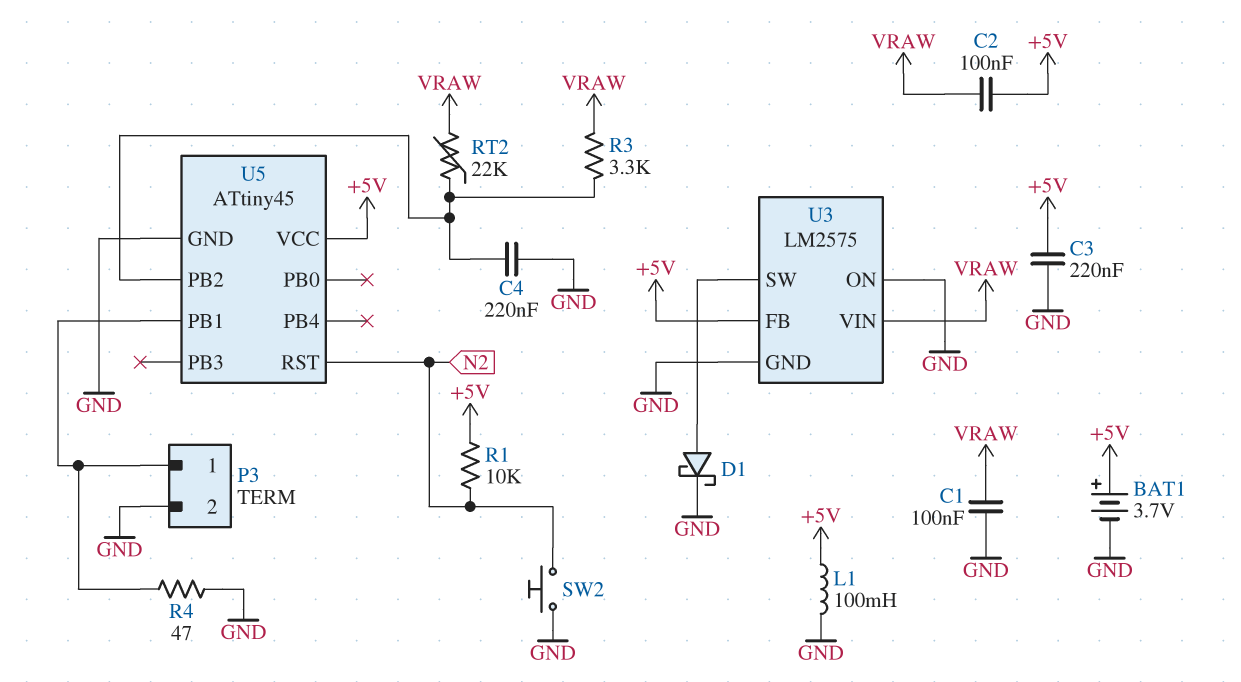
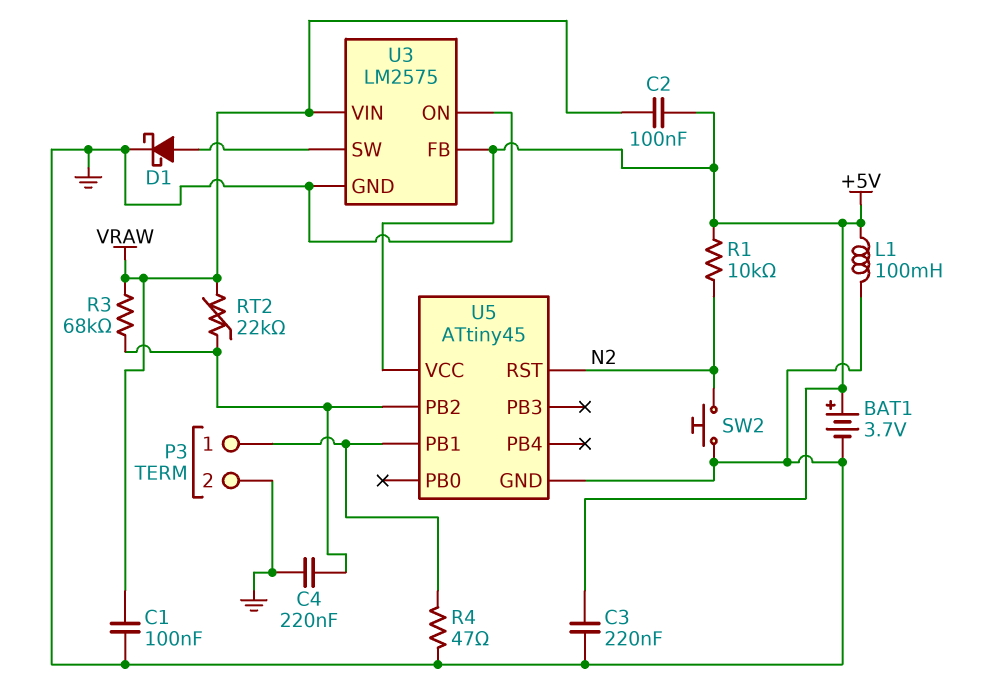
R3: 3.3k (U5/PB2, VRAW) -> 68k (U5/PB2, VRAW)

